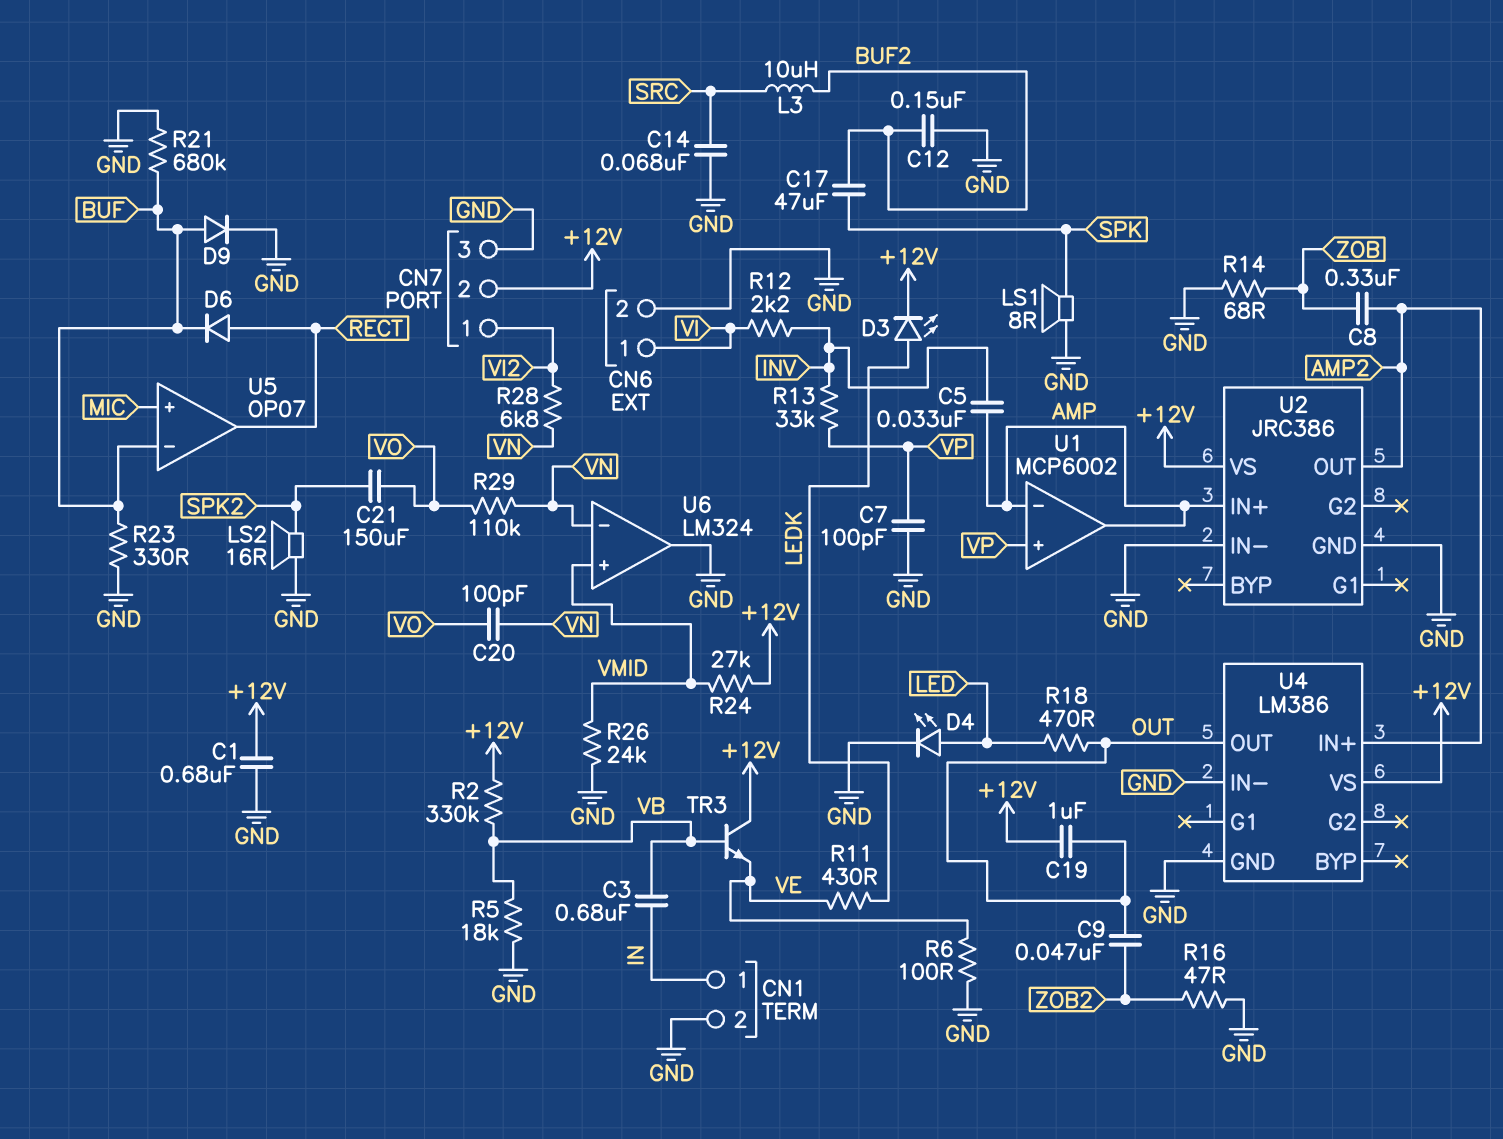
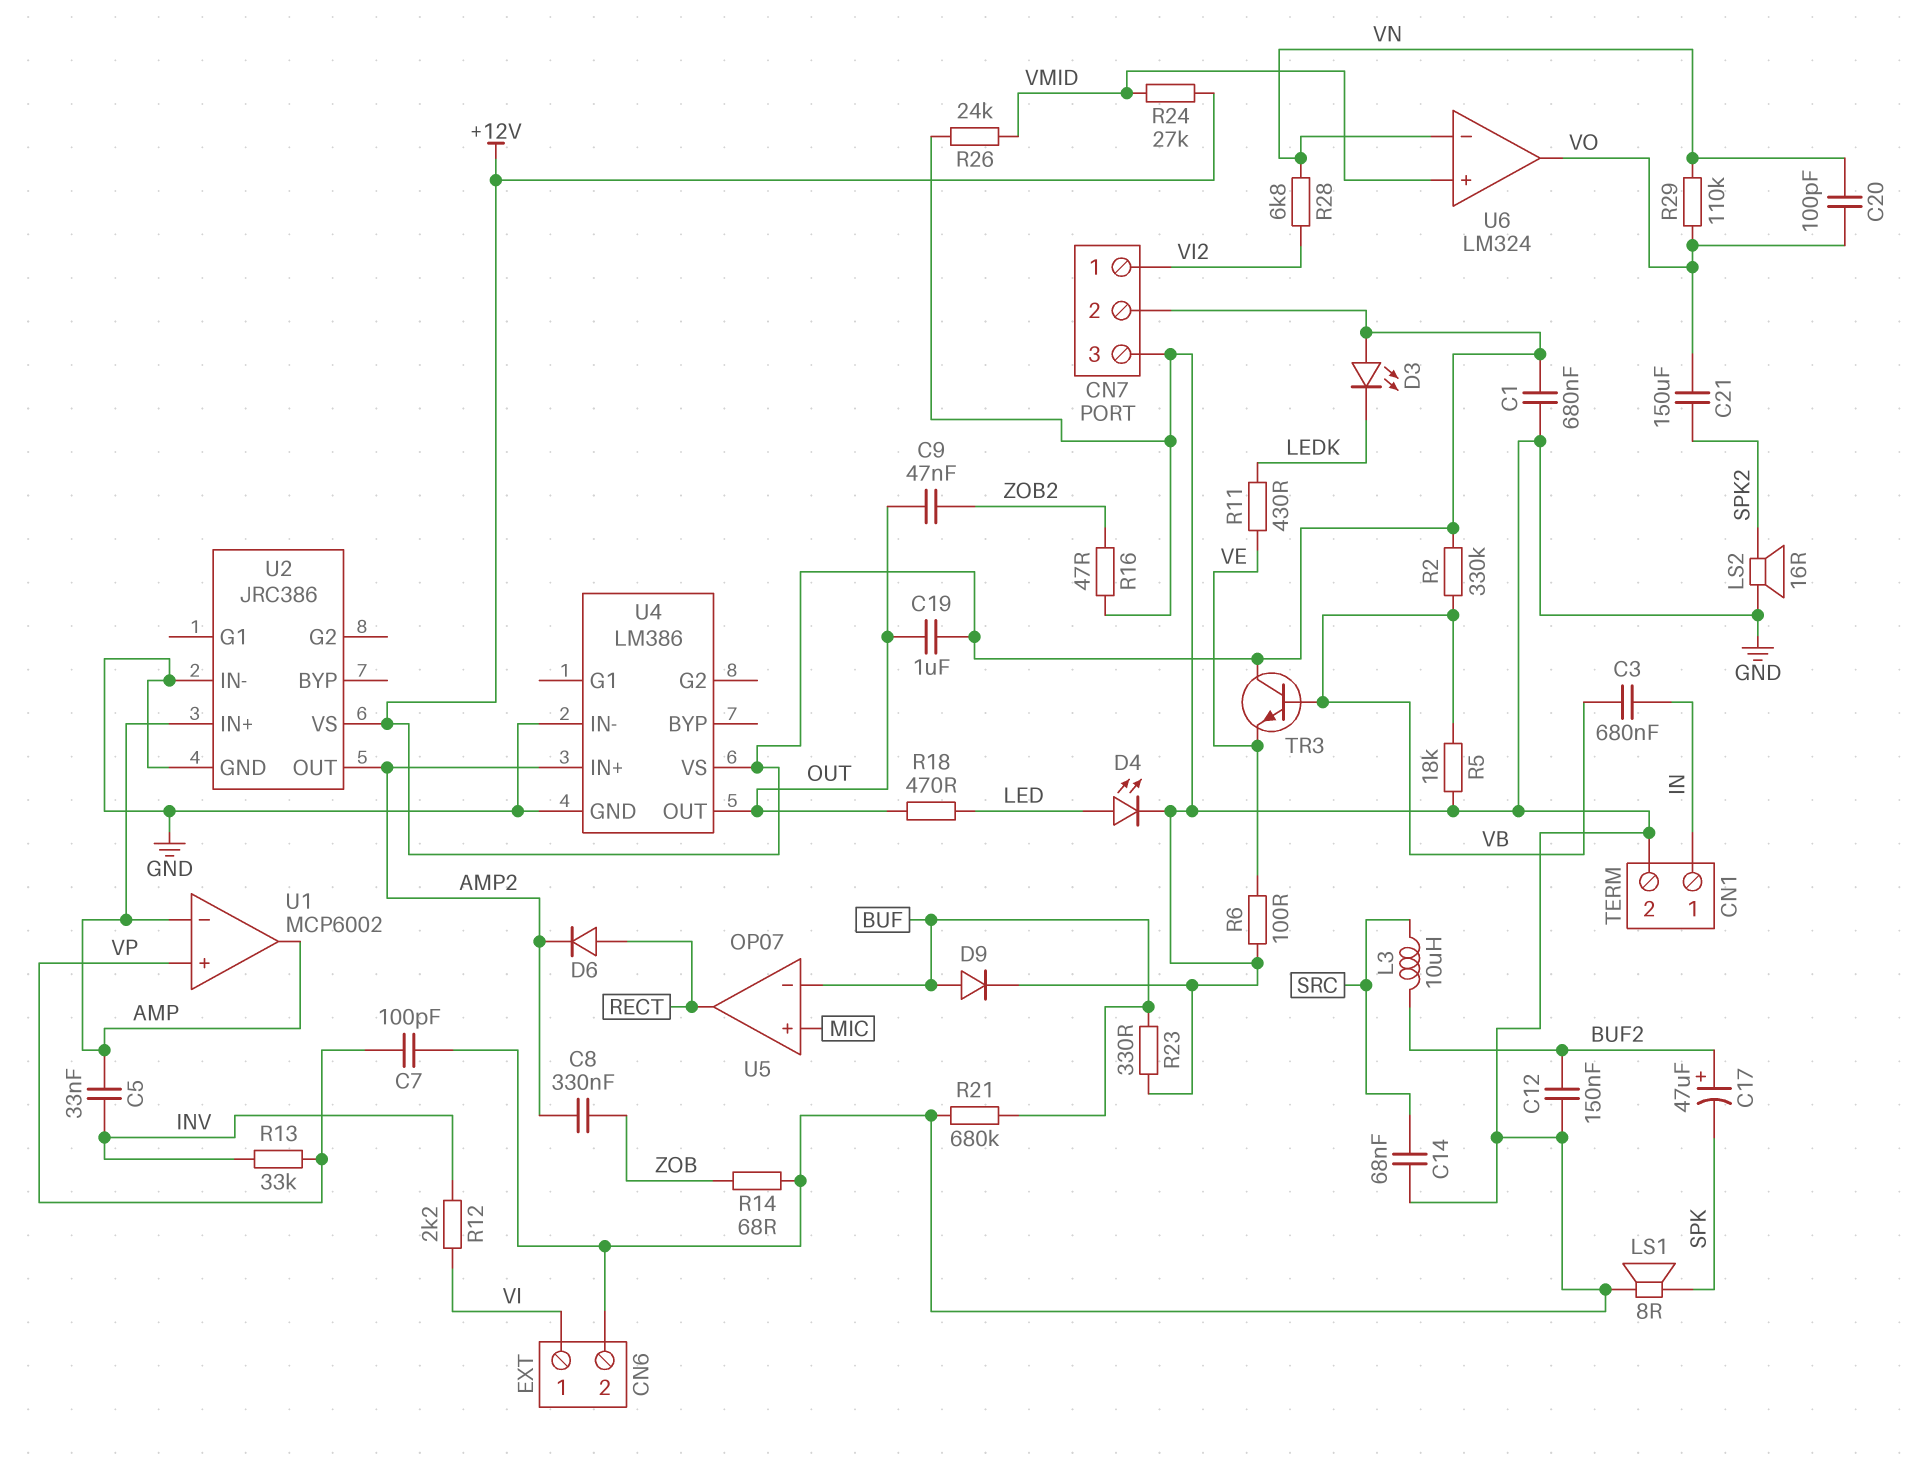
C17: 47uF (BUF2, SPK) -> 47uF (plus BUF2, minus SPK)
D3: LED (A LEDK, K +12V) -> LED (A +12V, K LEDK)
D6: diode (A RECT, K BUF) -> diode (A RECT, K AMP2)
U6 pin out: GND -> VO

